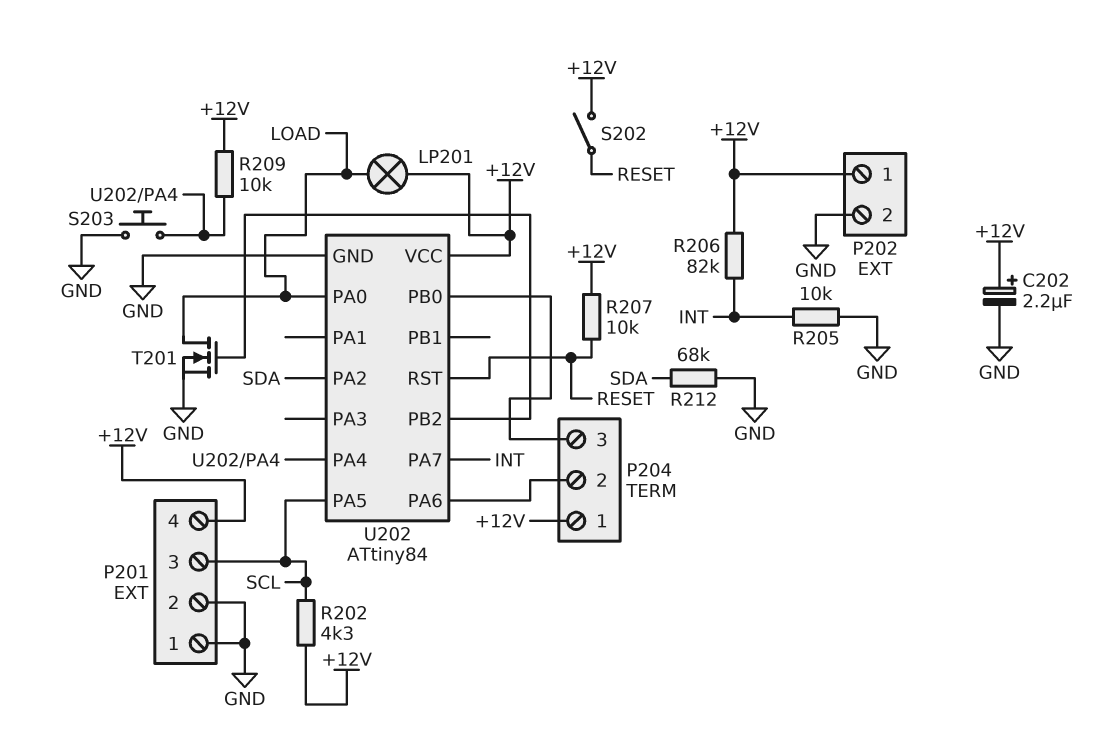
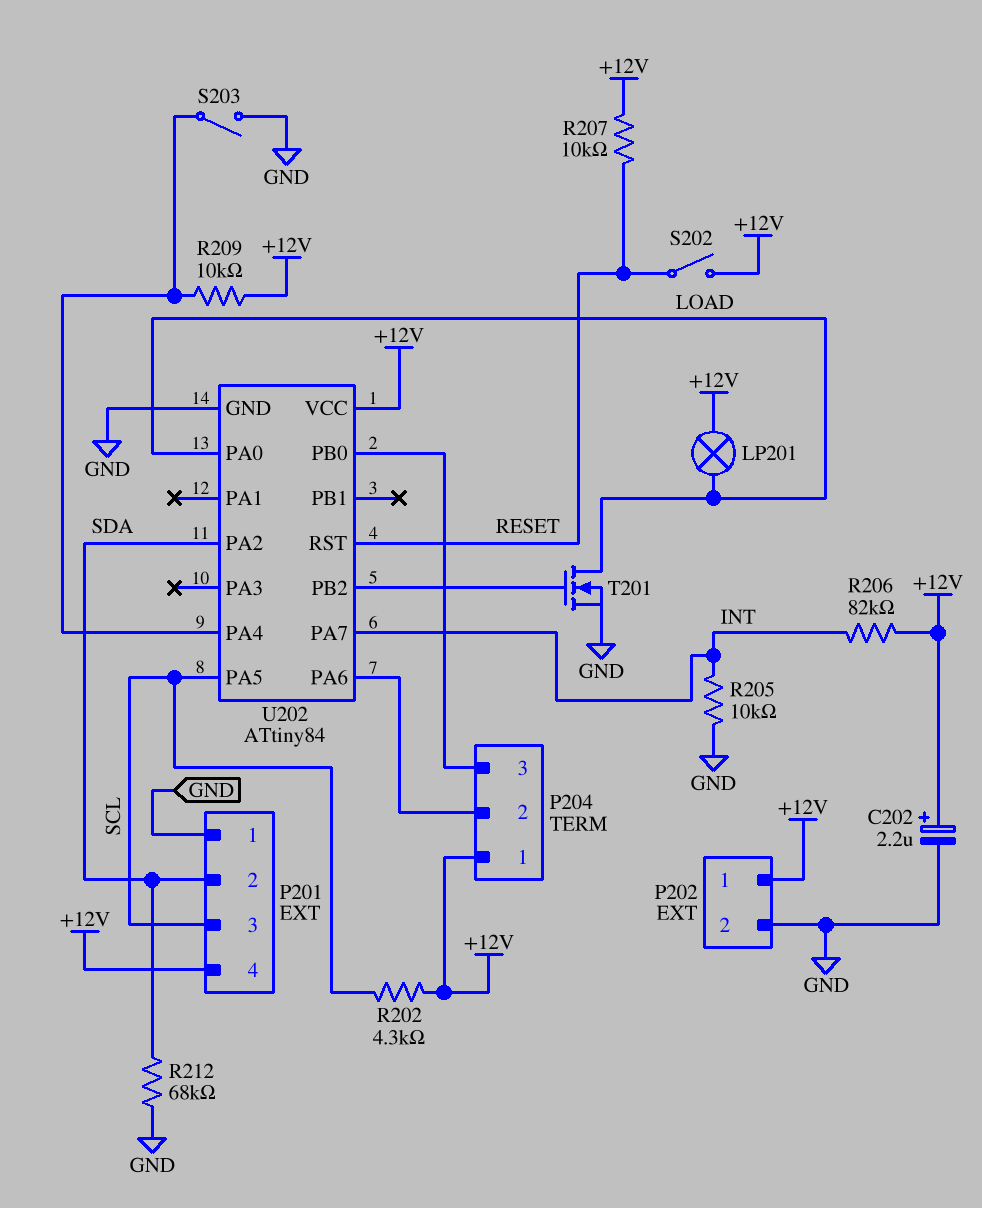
P201 pin 2: GND -> SDA
S203: button (GND, U202/PA4) -> switch (GND, U202/PA4)

